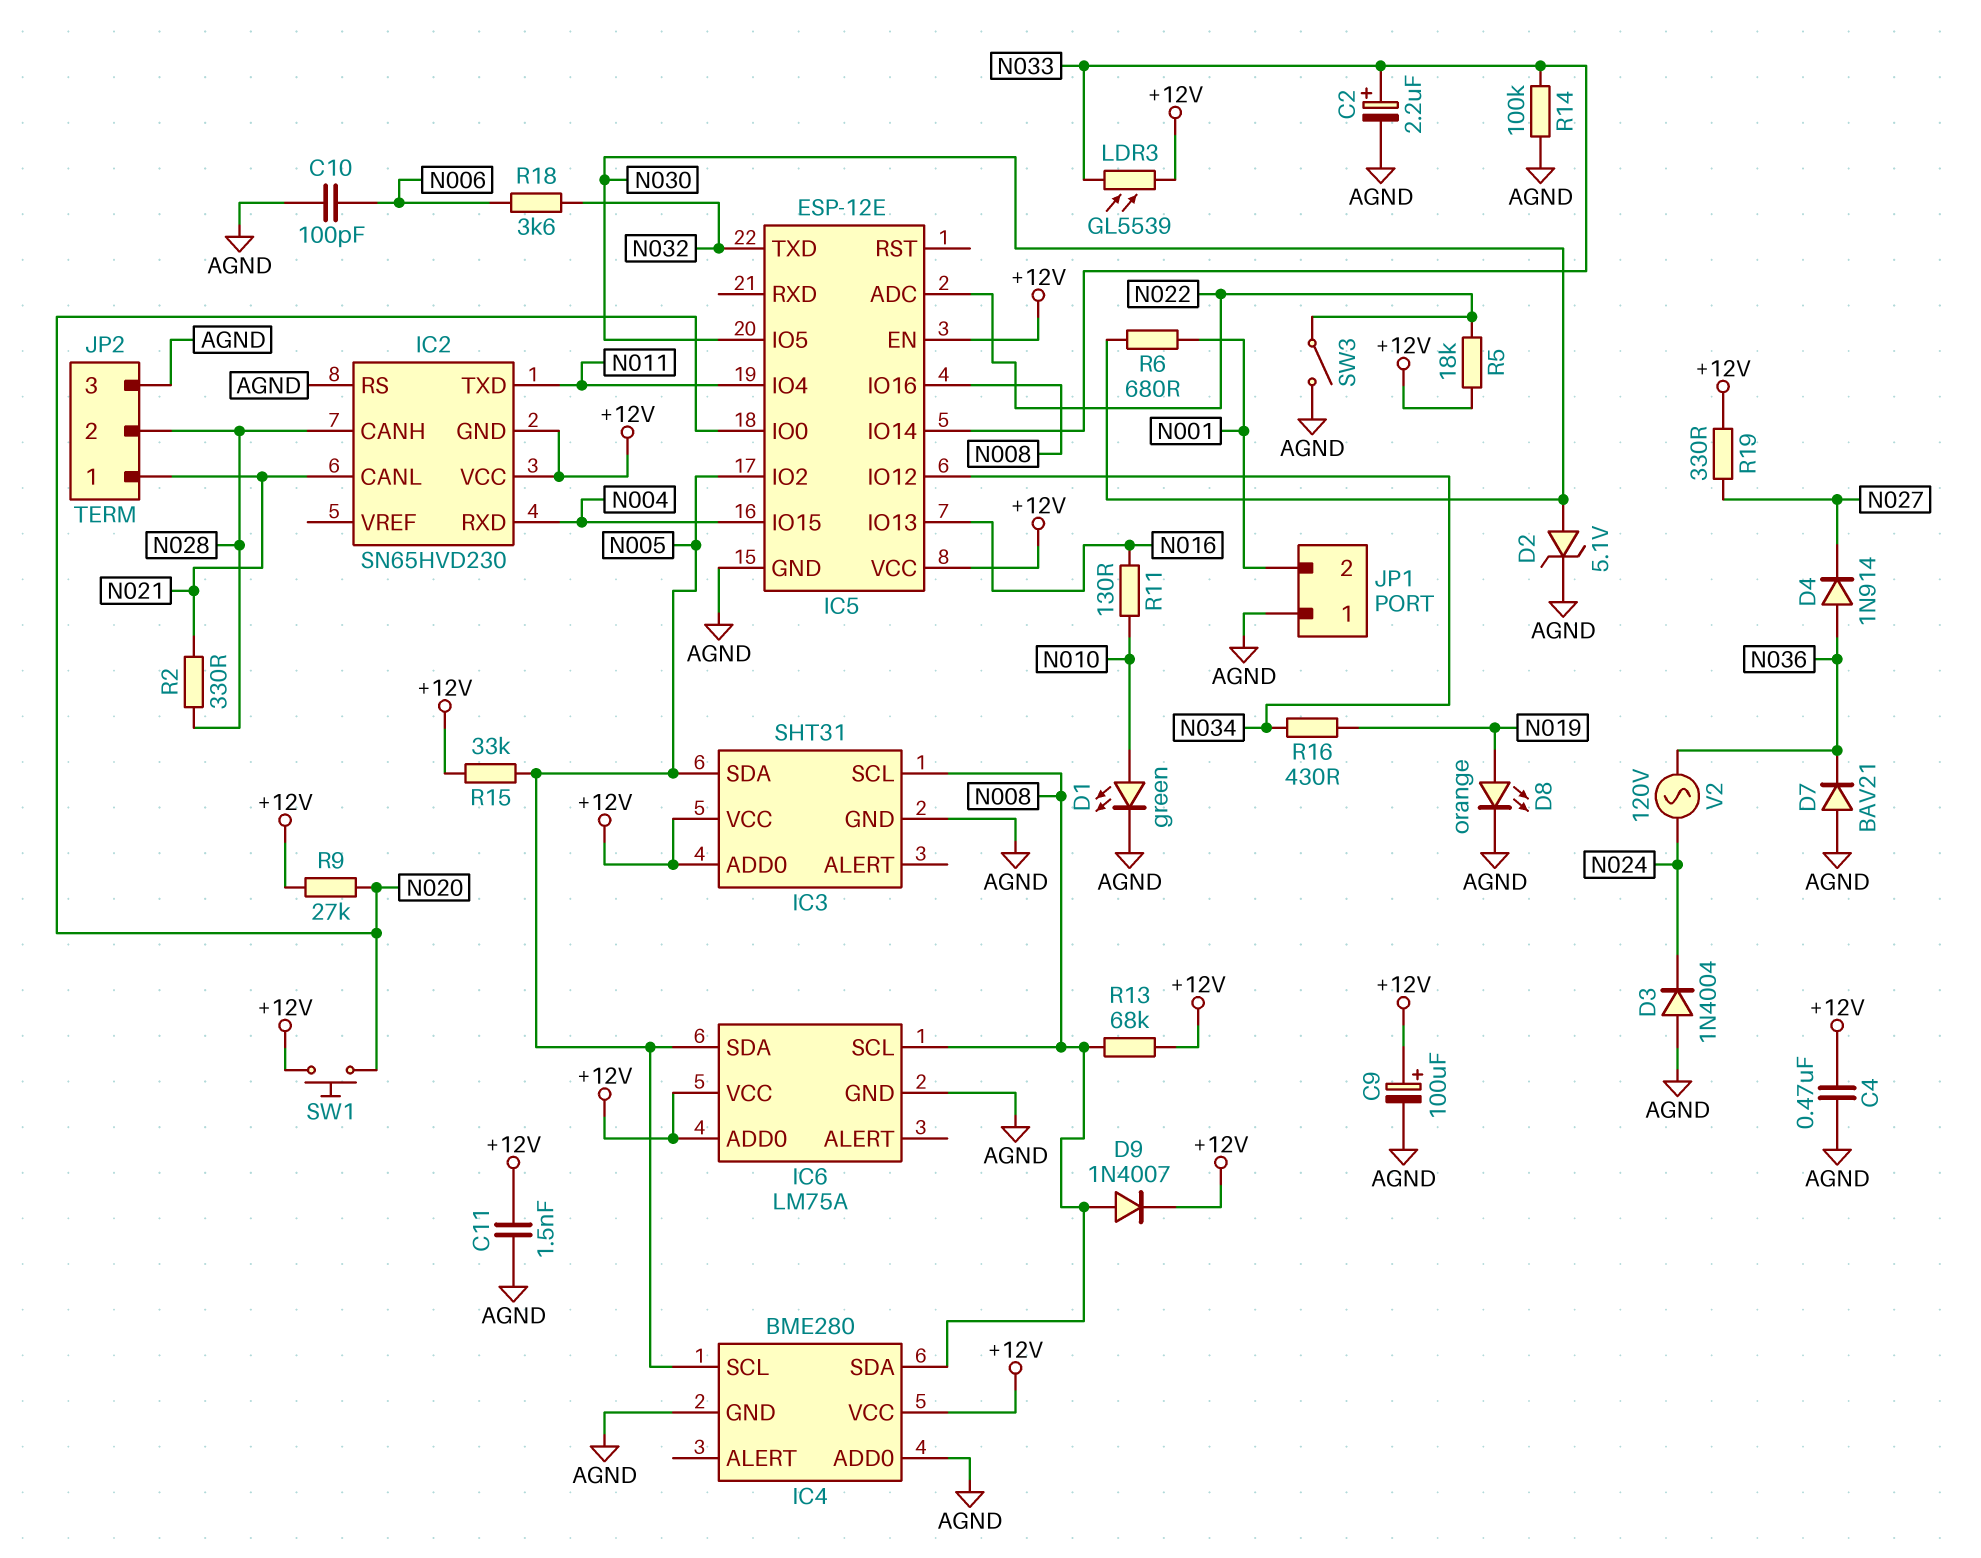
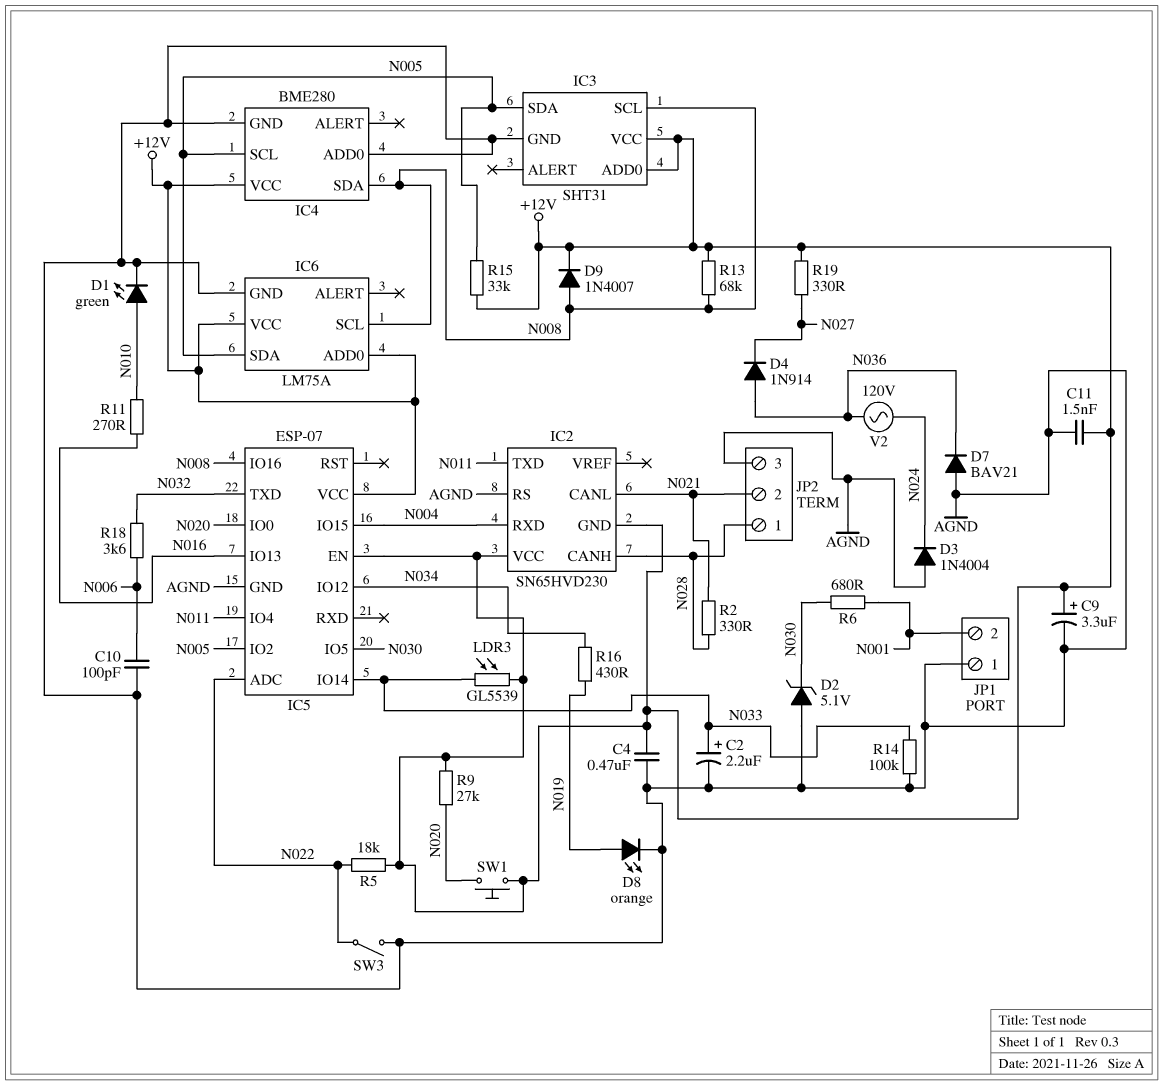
C9: 100uF (plus +12V, minus AGND) -> 3.3uF (plus +12V, minus AGND)
D2: zener 5.1V (A N030, K AGND) -> zener 5.1V (A AGND, K N030)
IC5: ESP-12E -> ESP-07
JP2 pin 1: N021 -> N028
JP2 pin 2: N028 -> N021
R11: 130 (N010, N016) -> 270 (N010, N016)

